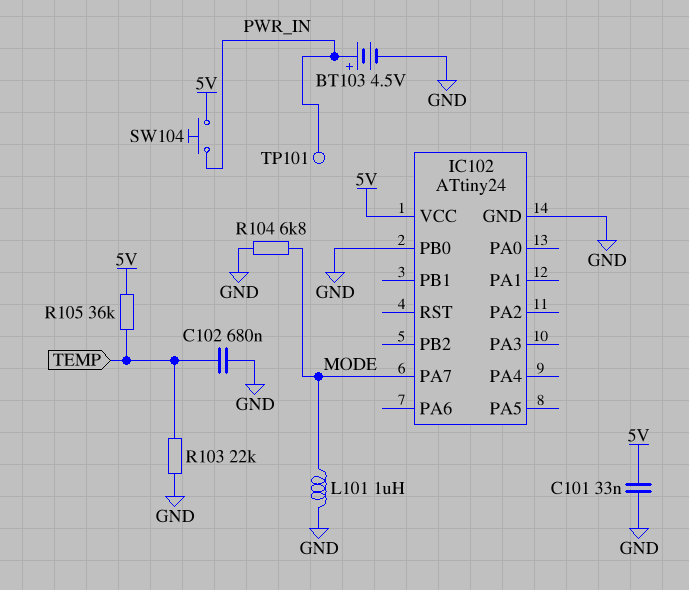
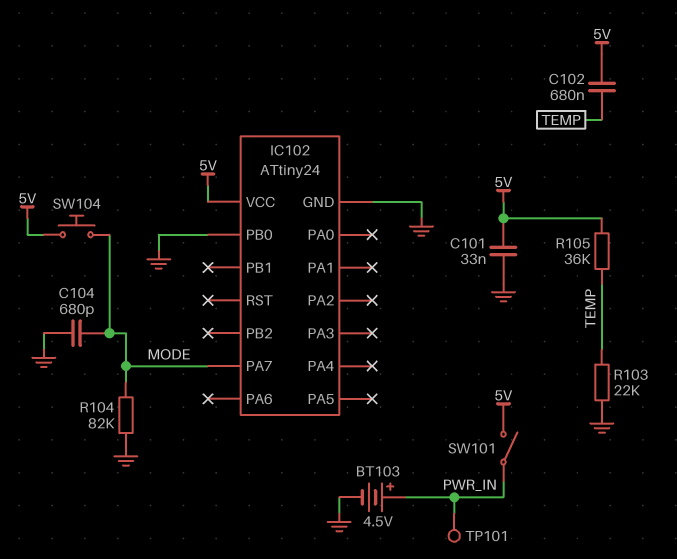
C102: 680nF (GND, TEMP) -> 680nF (5V, TEMP)
C104: none -> 680pF (GND, MODE)
L101: 1uH (GND, MODE) -> none
R104: 6.8k (GND, MODE) -> 82k (GND, MODE)
SW101: none -> switch (5V, PWR_IN)
SW104: button (5V, PWR_IN) -> button (5V, MODE)

